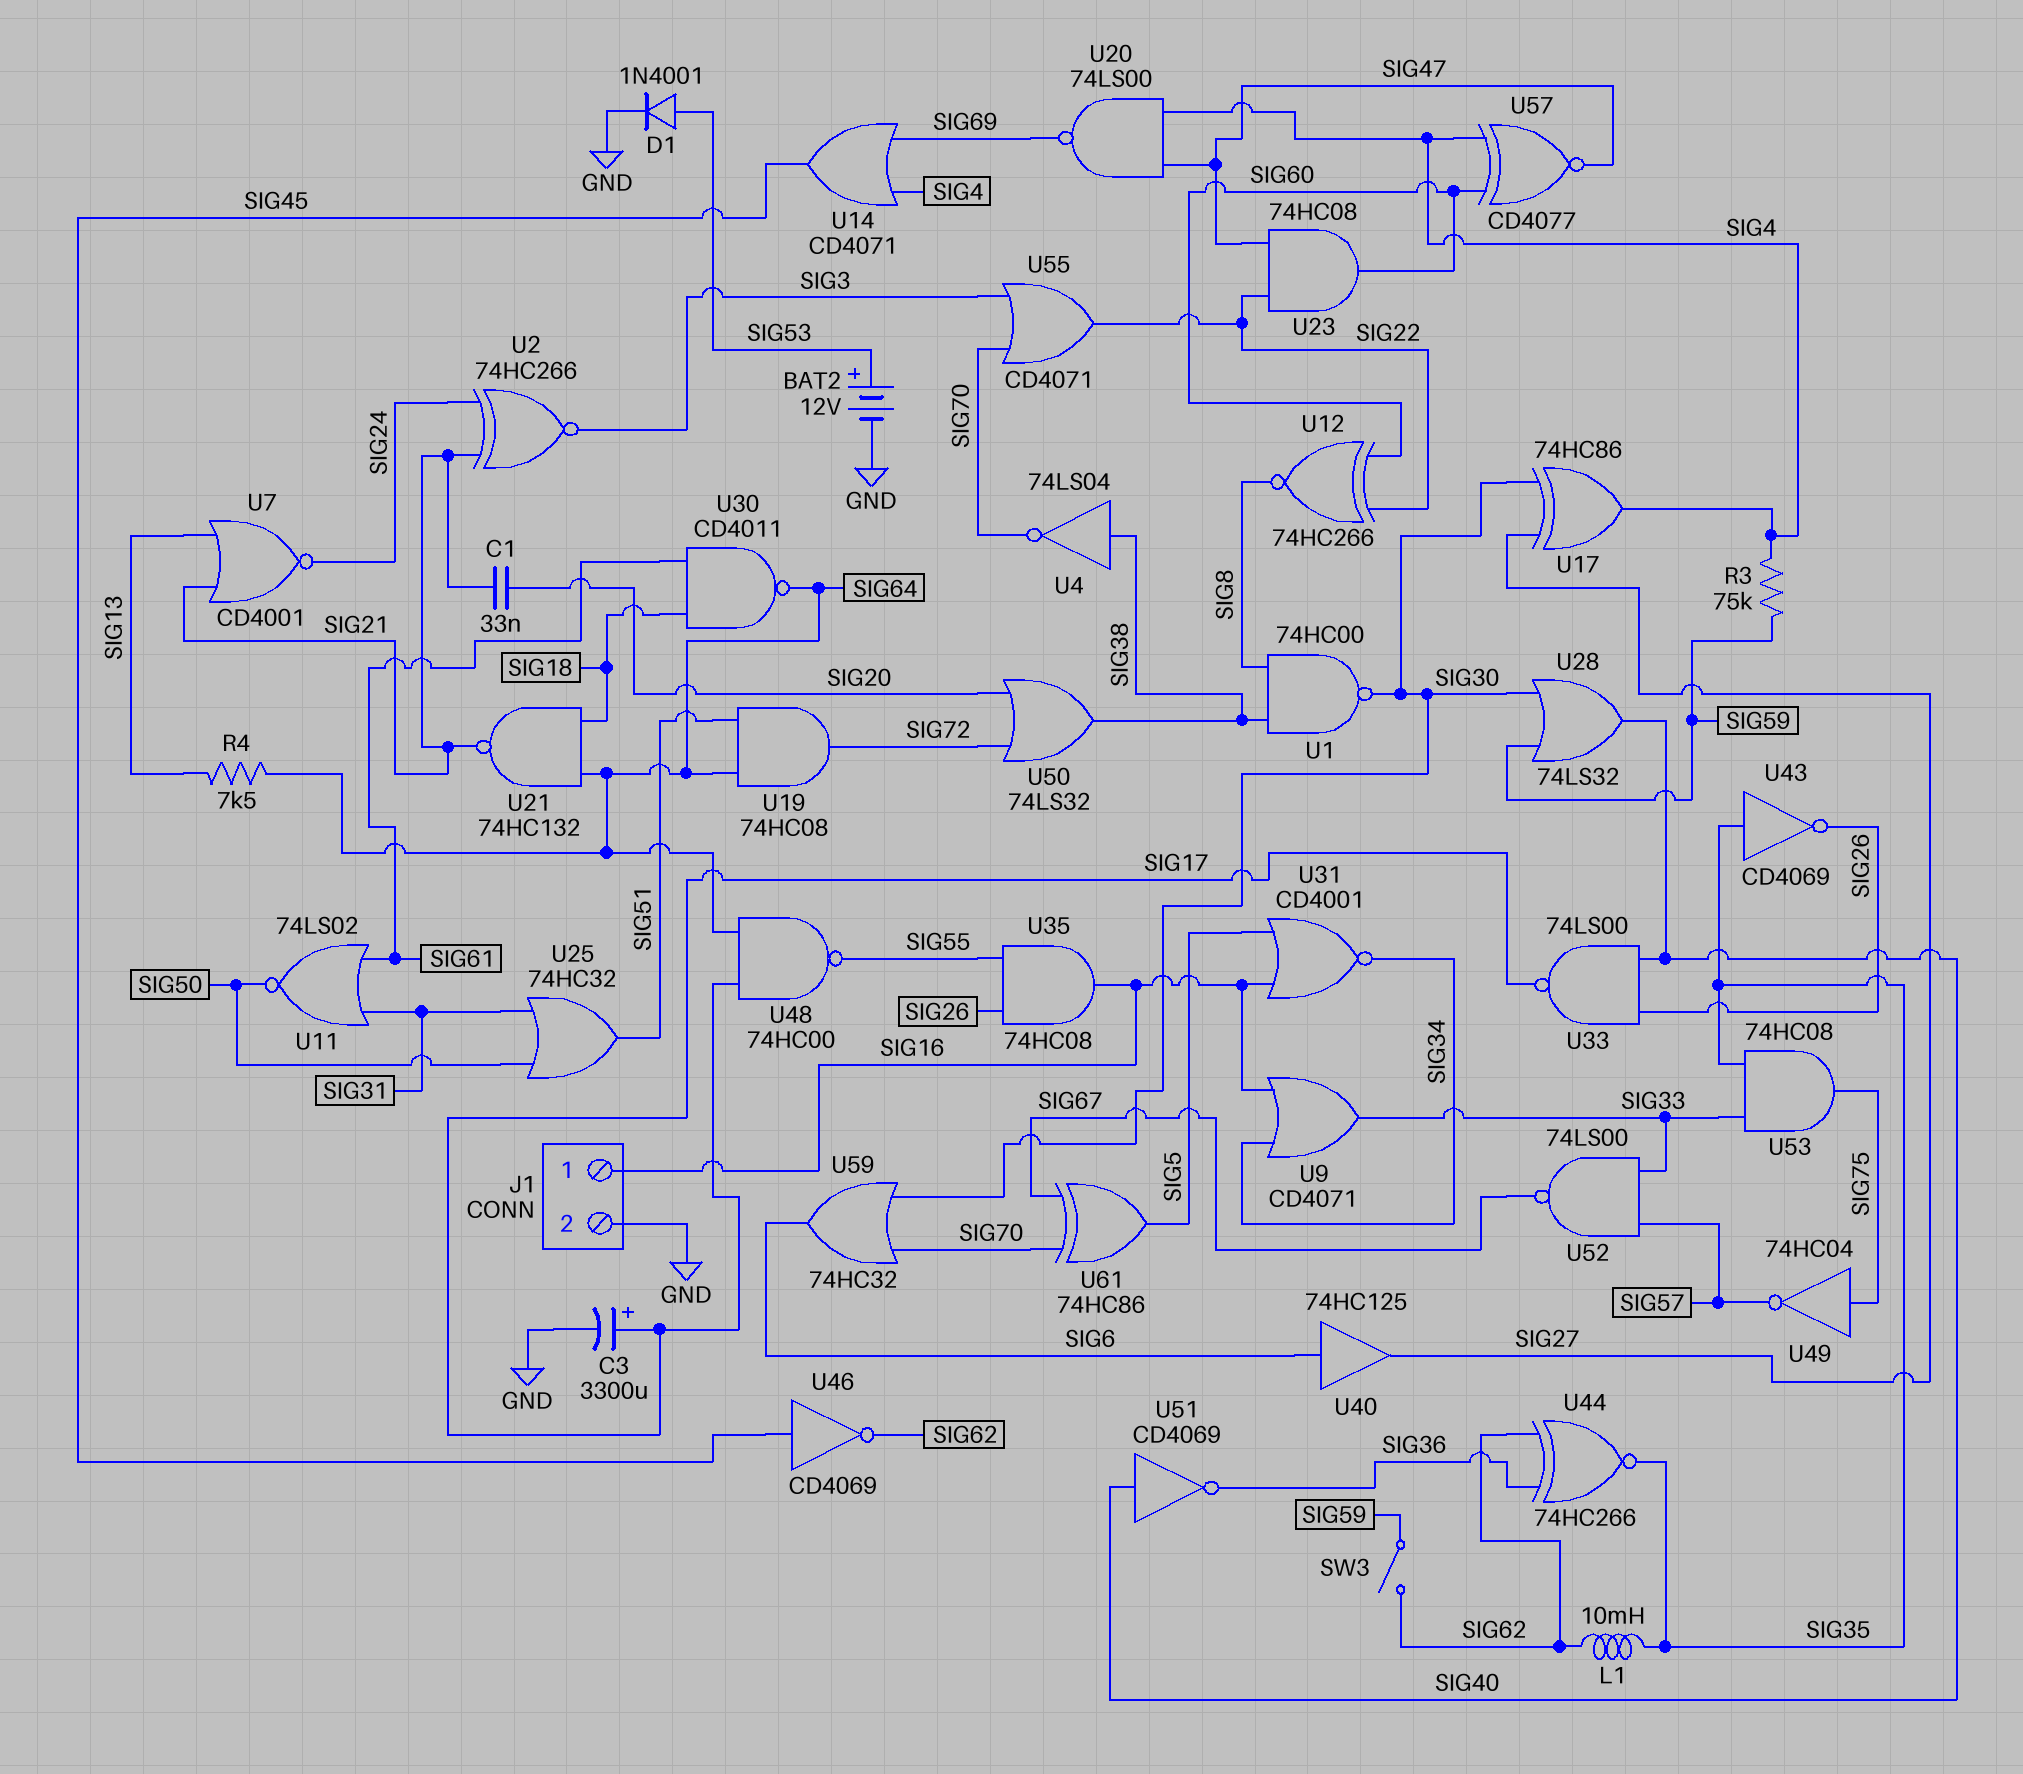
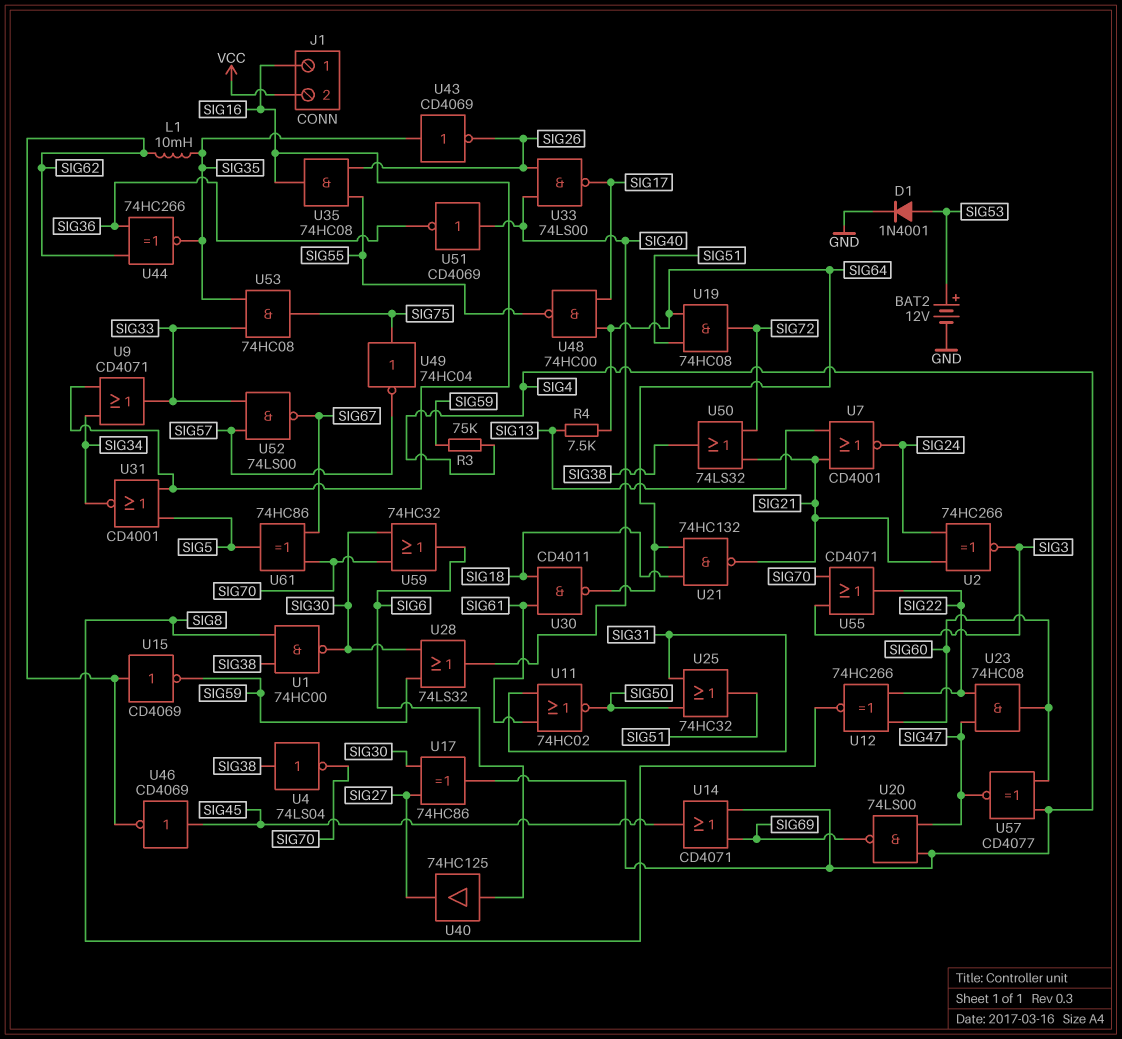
C1: 33nF (SIG20, SIG21) -> none
C3: 3300uF (plus SIG17, minus GND) -> none
J1 pin 2: GND -> VCC
SW3: switch (SIG59, SIG62) -> none
U11: NOR 74LS02 (in SIG31, in SIG61, out SIG50) -> NOR 74HC02 (in SIG31, in SIG61, out SIG50)
U15: none -> NOT CD4069 (in SIG62, out SIG59)
U50: OR 74LS32 (in SIG20, in SIG72, out SIG38) -> OR 74LS32 (in SIG21, in SIG72, out SIG38)

